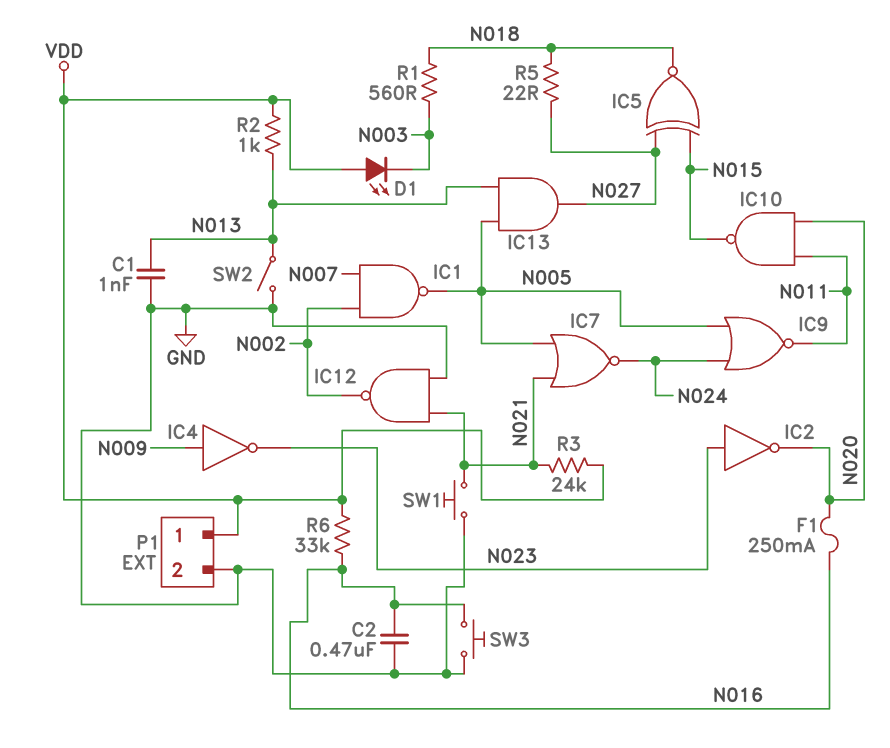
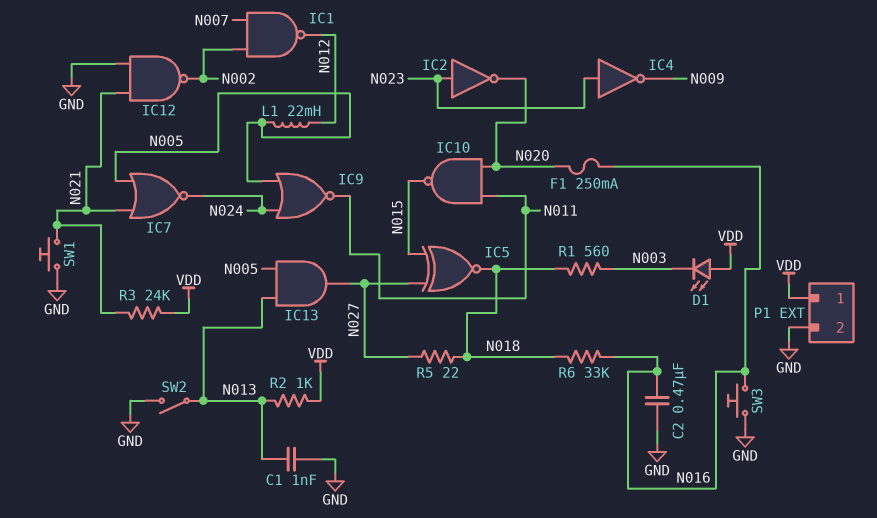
IC1: NAND (in N002, in N007, out N005) -> NAND (in N002, in N007, out N012)
IC4: NOT (in N009, out N023) -> NOT (in N023, out N009)
L1: none -> 22mH (N005, N012)
R6: 33k (N016, VDD) -> 33k (N016, N018)

